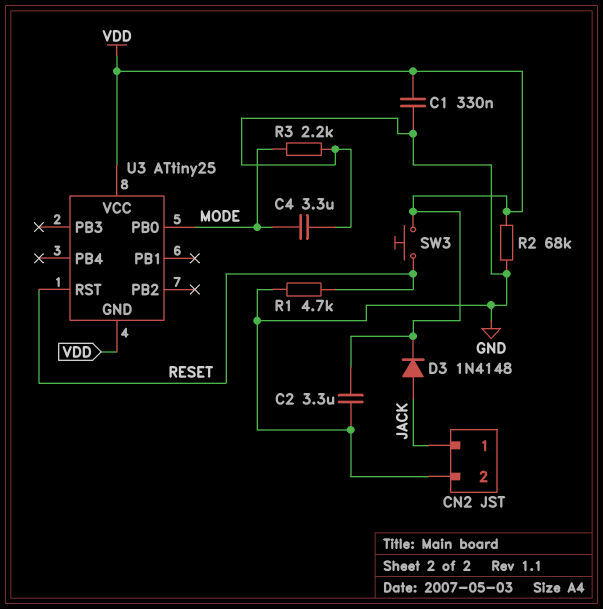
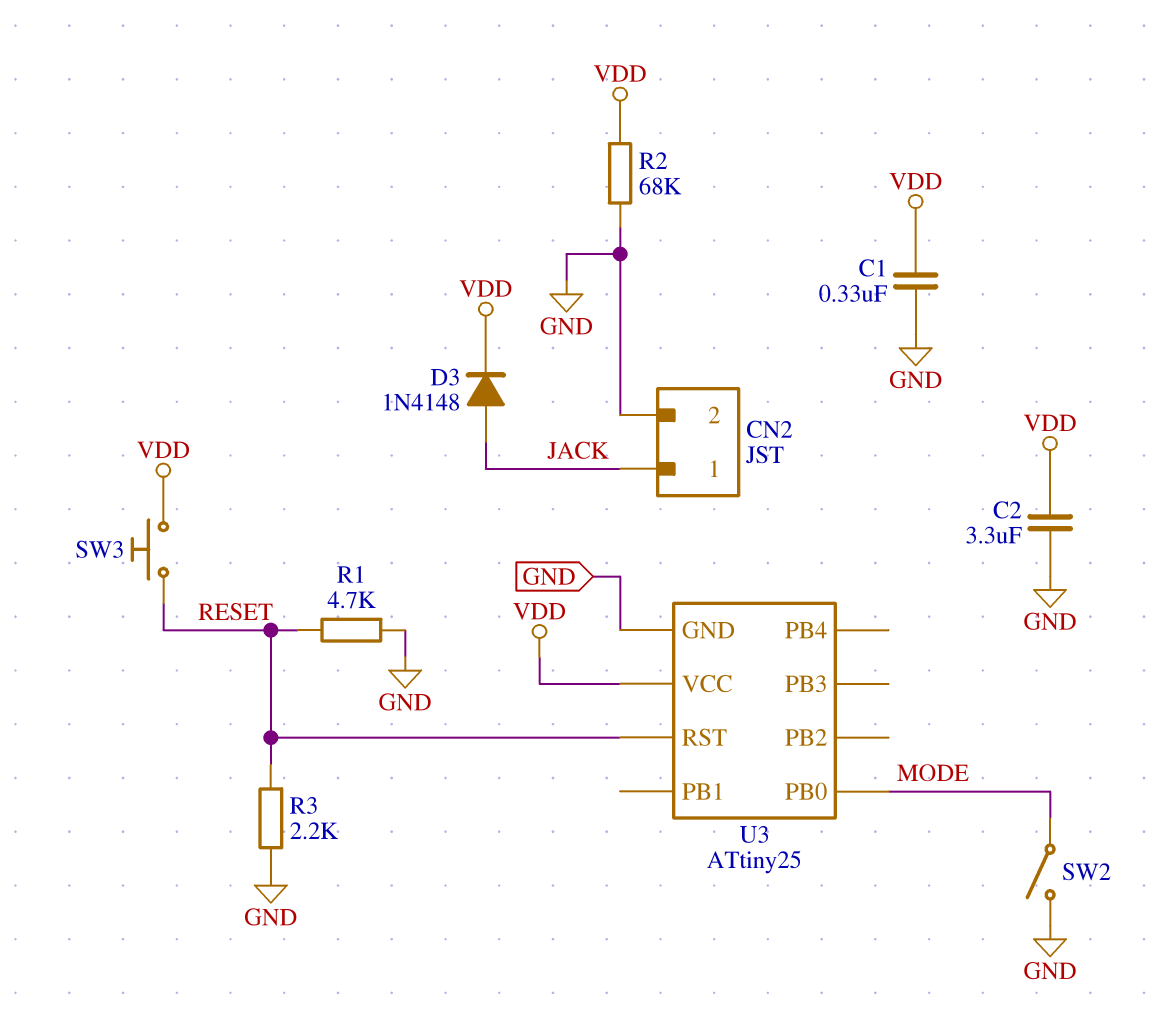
C4: 3.3uF (GND, MODE) -> none
R3: 2.2k (GND, MODE) -> 2.2k (GND, RESET)
SW2: none -> switch (GND, MODE)
U3 pin GND: VDD -> GND

